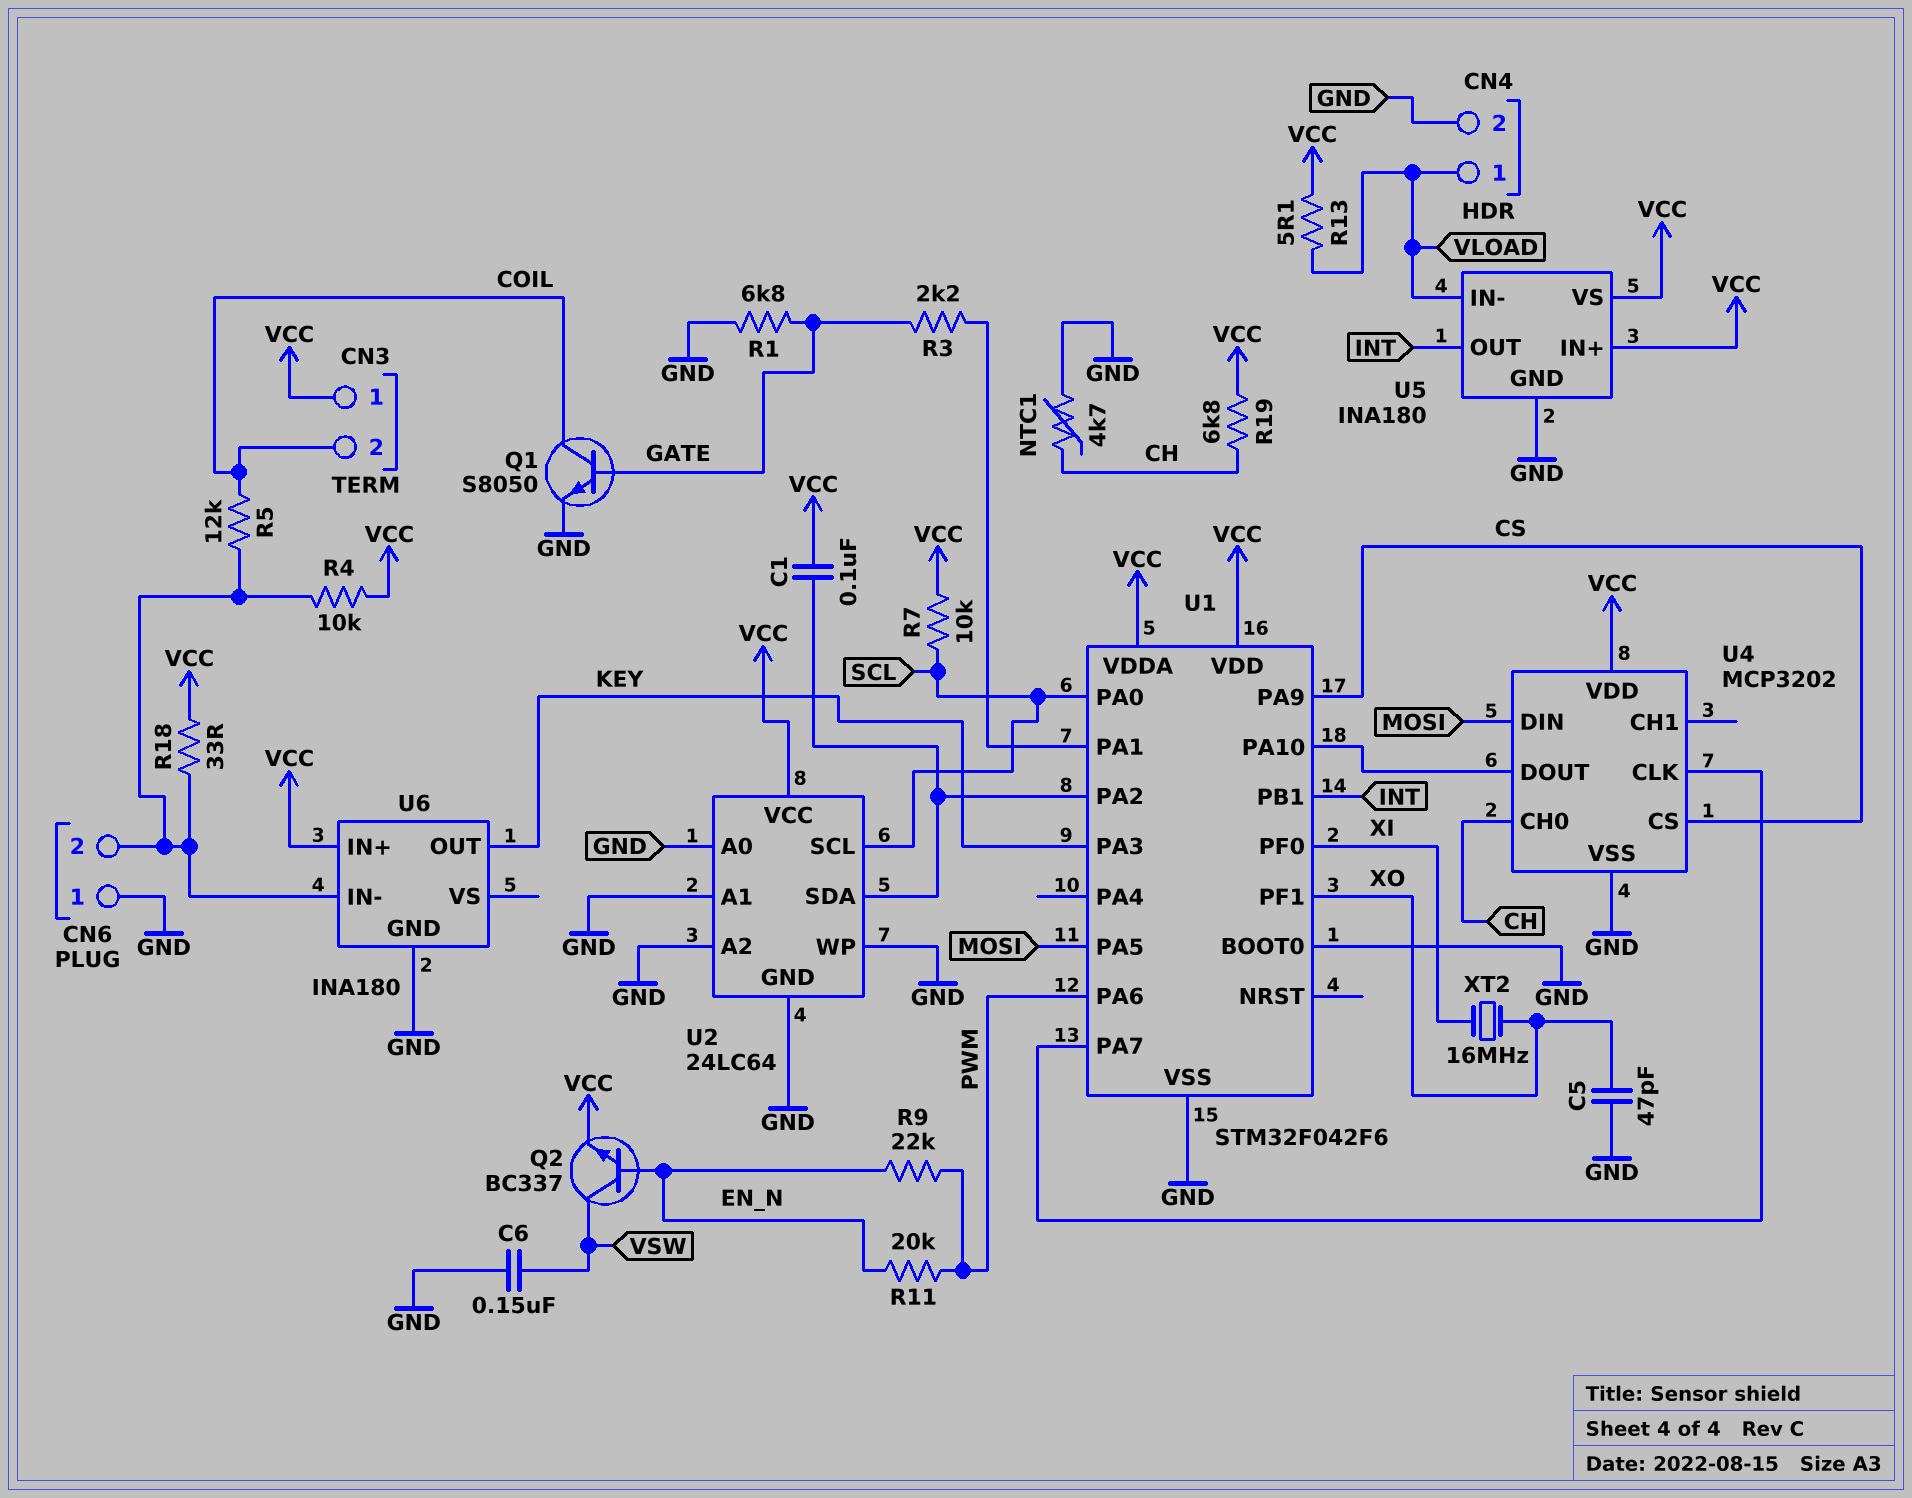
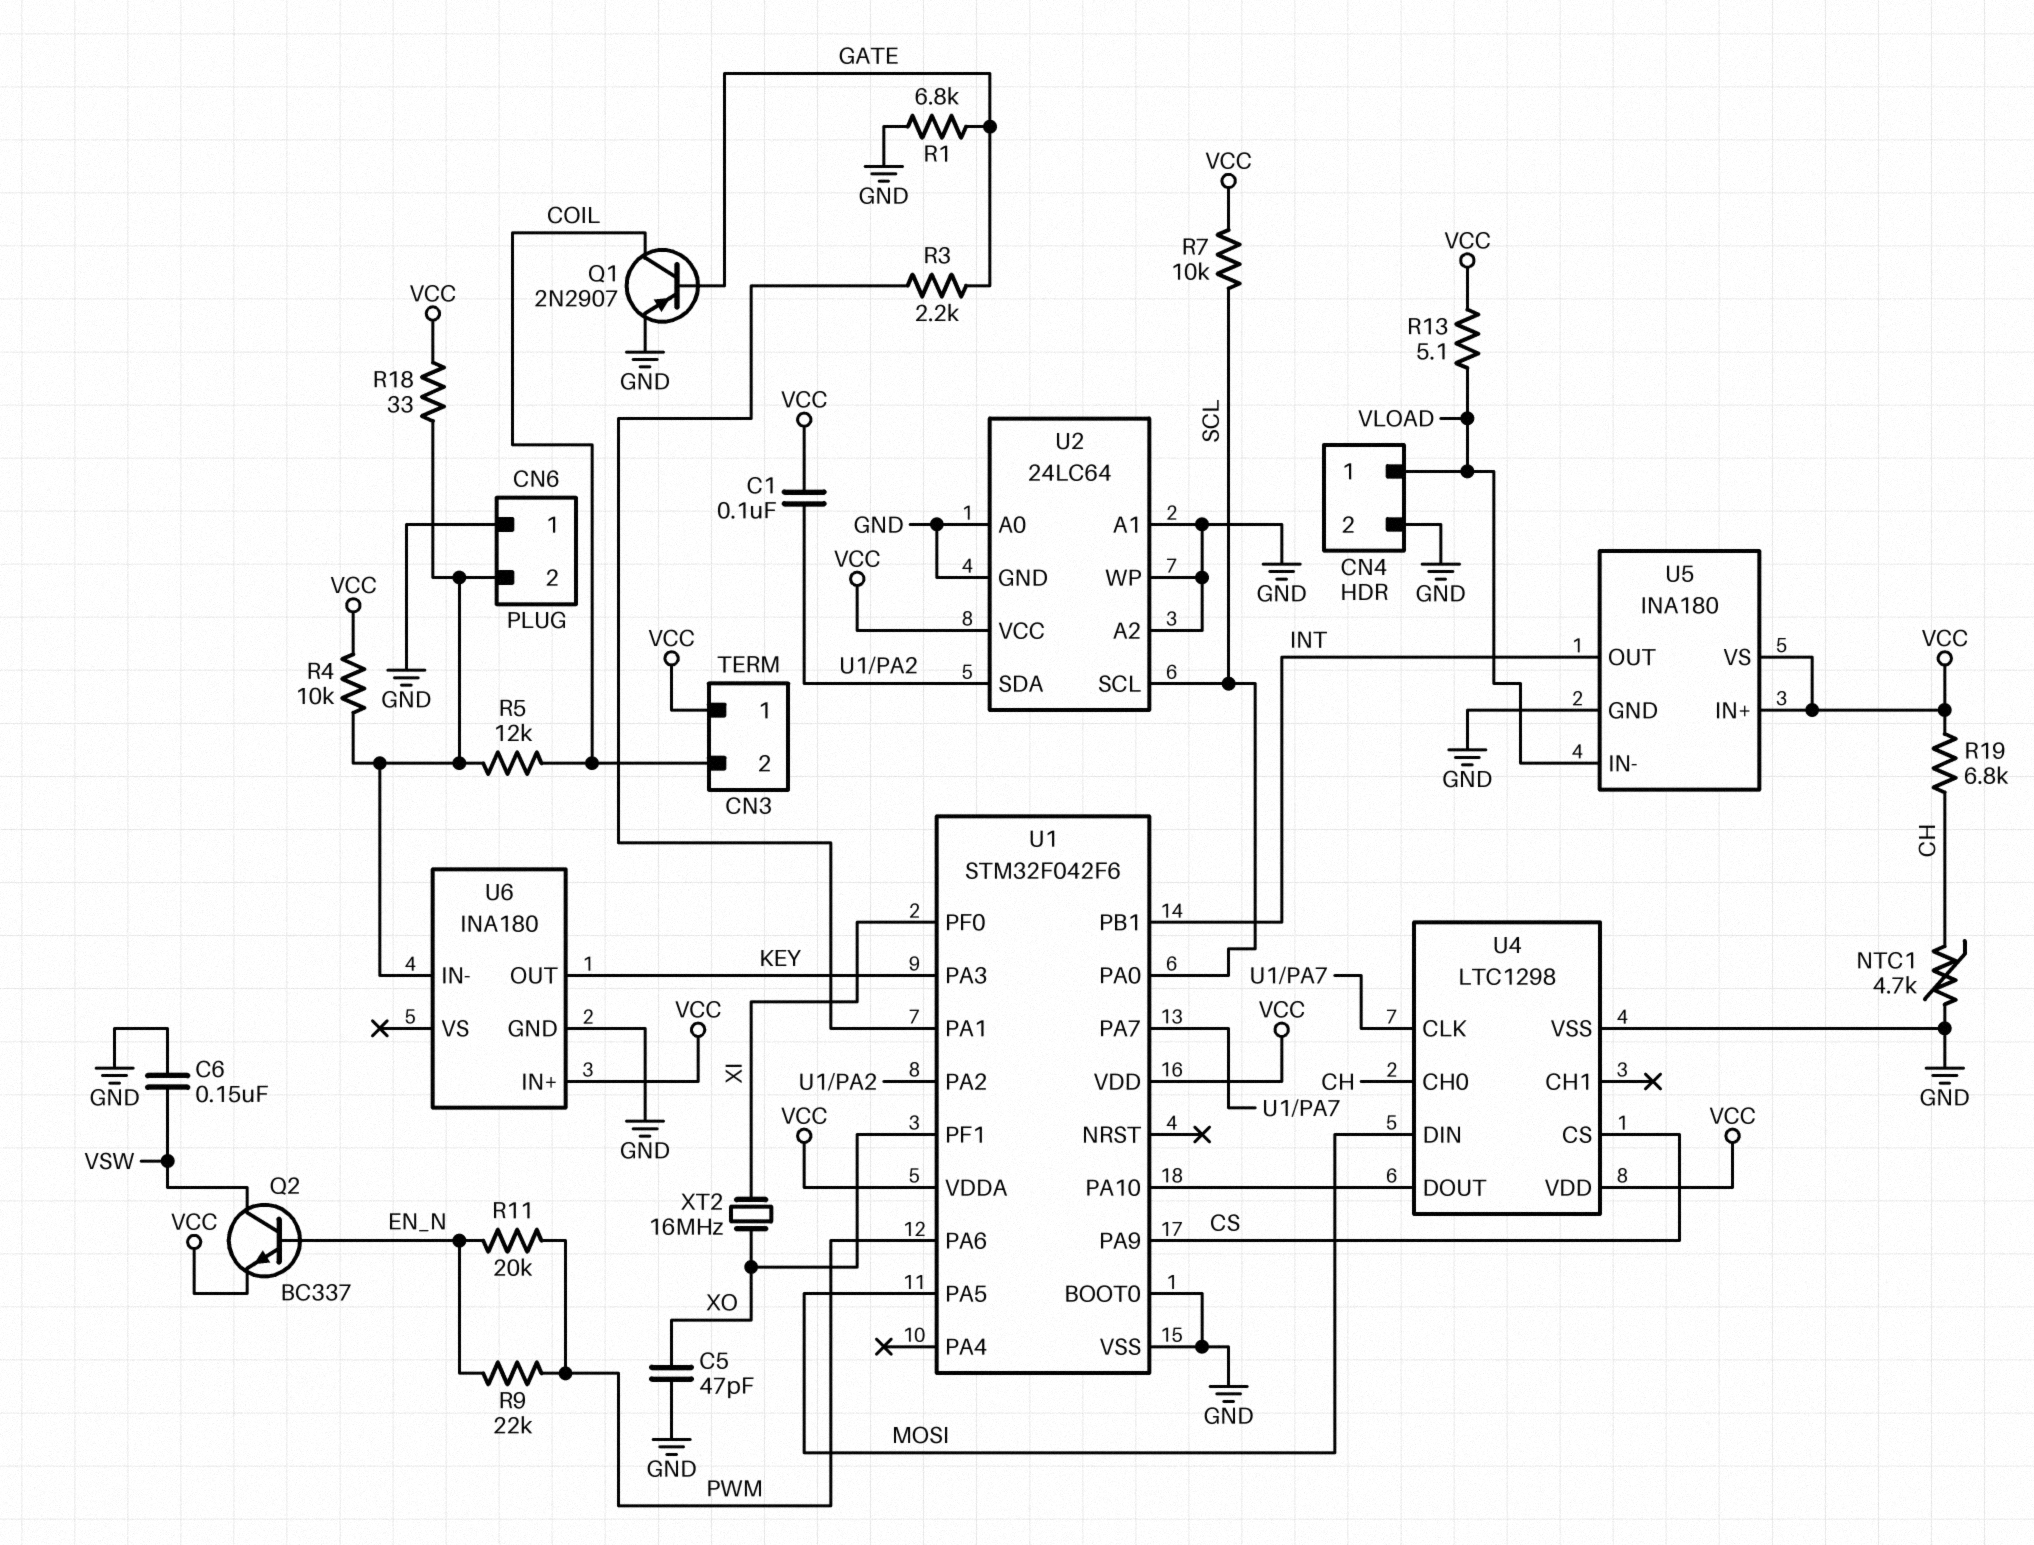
Q1: NPN S8050 (B GATE, C COIL, E GND) -> PNP 2N2907 (B GATE, C COIL, E GND)
U4: MCP3202 -> LTC1298

